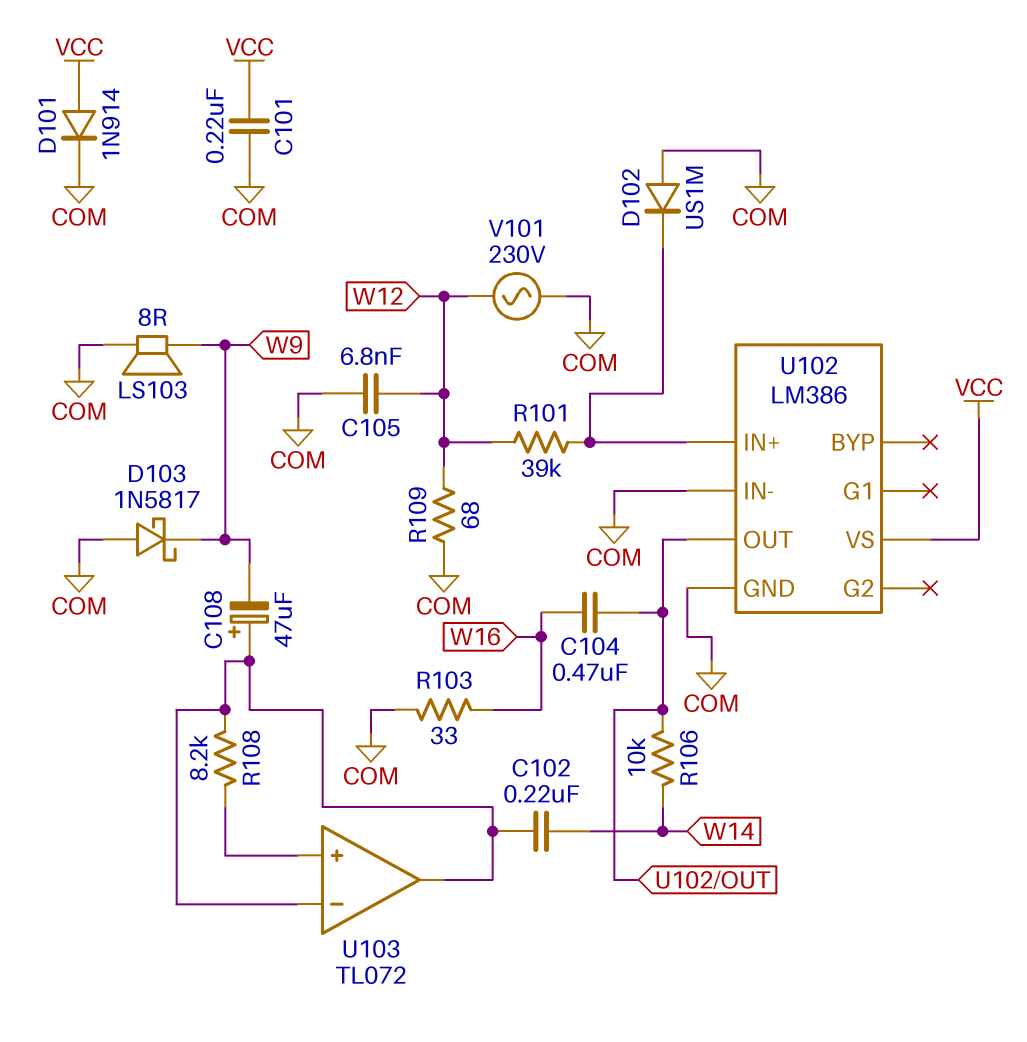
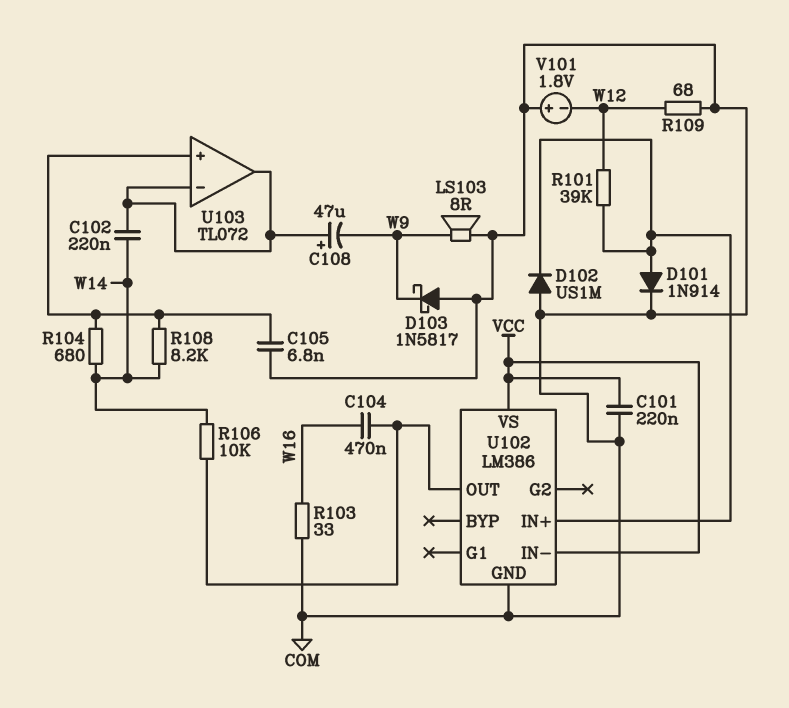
C105: 6.8nF (COM, W12) -> 6.8nF (COM, U103/in+)
D101: diode 1N914 (A VCC, K COM) -> diode 1N914 (A U102/IN+, K COM)
R104: none -> 680 (U103/in+, W14)
R108: 8.2k (U103/in+, U103/in-) -> 8.2k (U103/in+, W14)
U102 pin IN-: COM -> VCC
V101: AC 230V (COM, W12) -> 1.8V (plus COM, minus W12)

